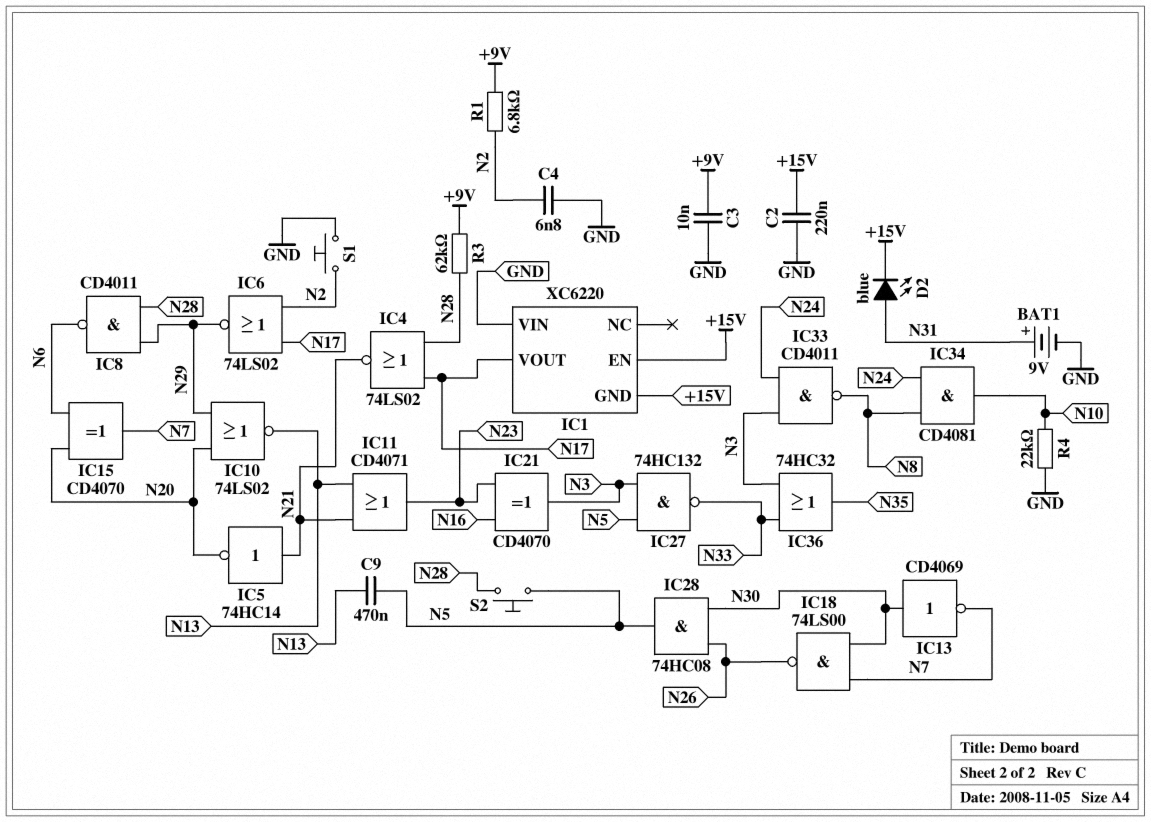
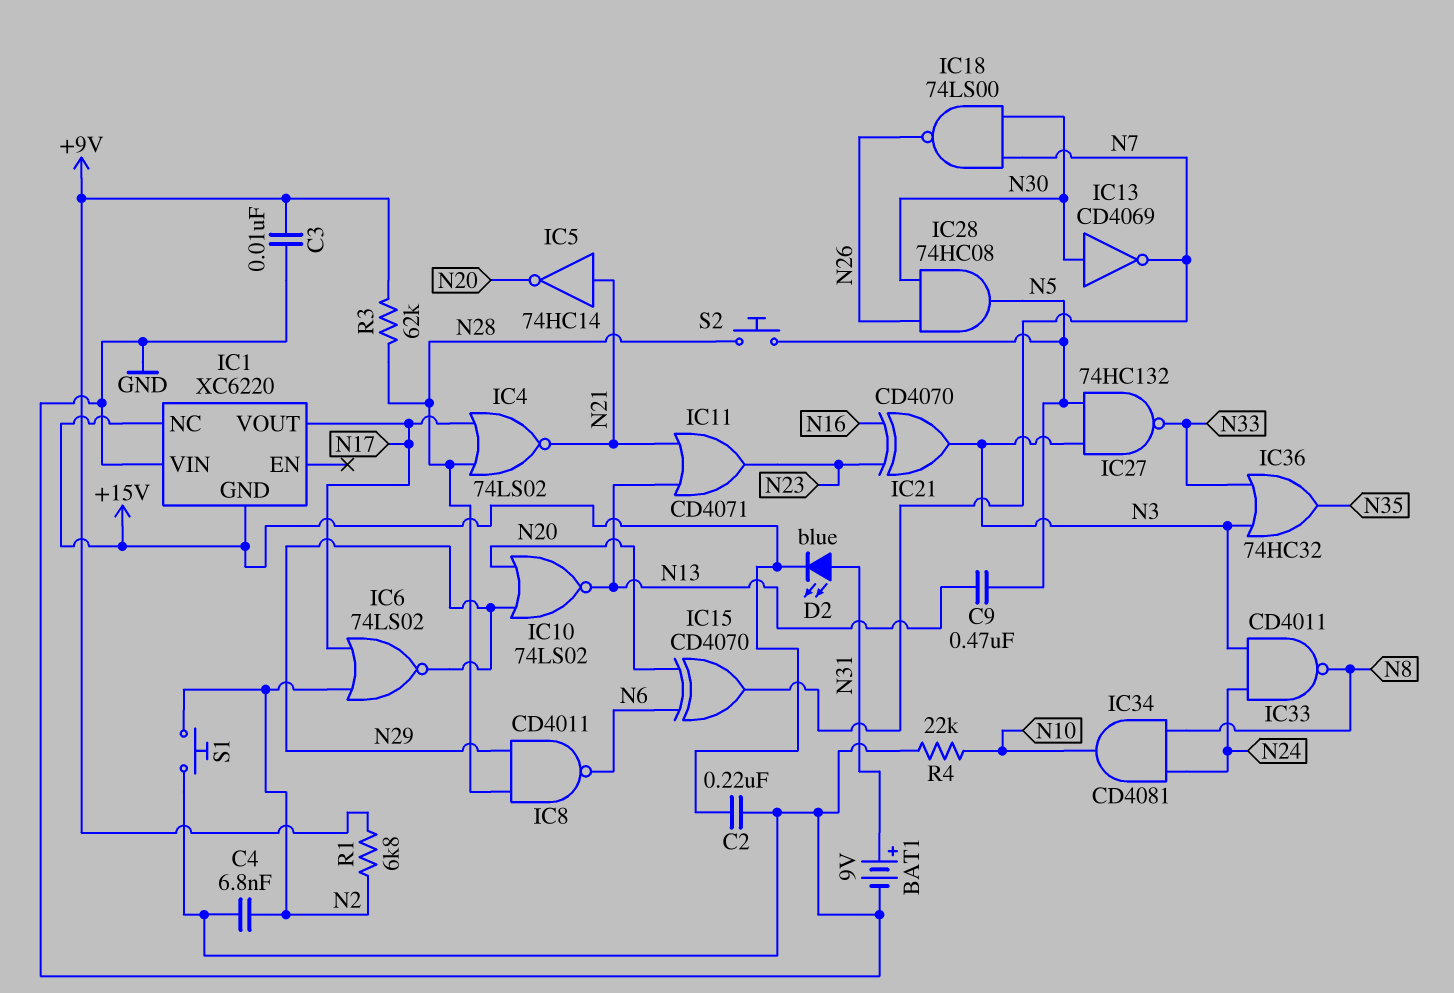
IC1 pin EN: +15V -> none
IC1 pin NC: none -> +15V

